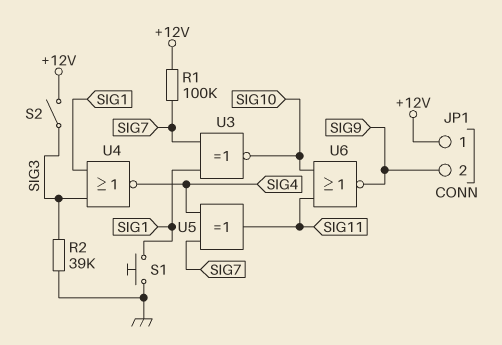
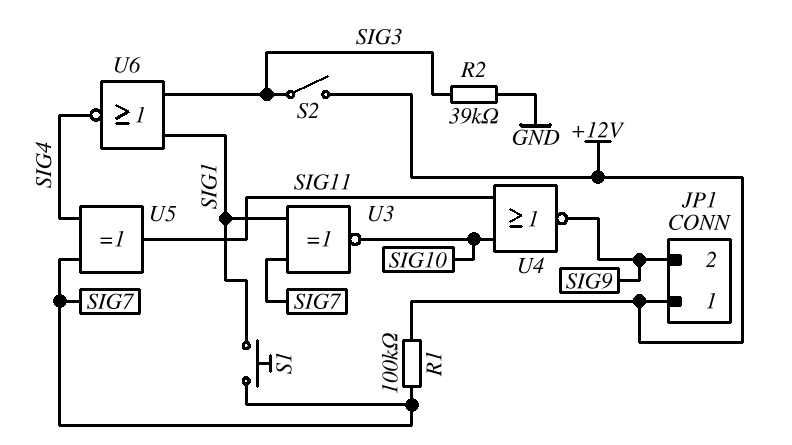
S1: button (GND, SIG1) -> button (SIG1, SIG7)
U4: NOR (in SIG1, in SIG3, out SIG4) -> NOR (in SIG10, in SIG11, out SIG9)
U6: NOR (in SIG10, in SIG11, out SIG9) -> NOR (in SIG1, in SIG3, out SIG4)

